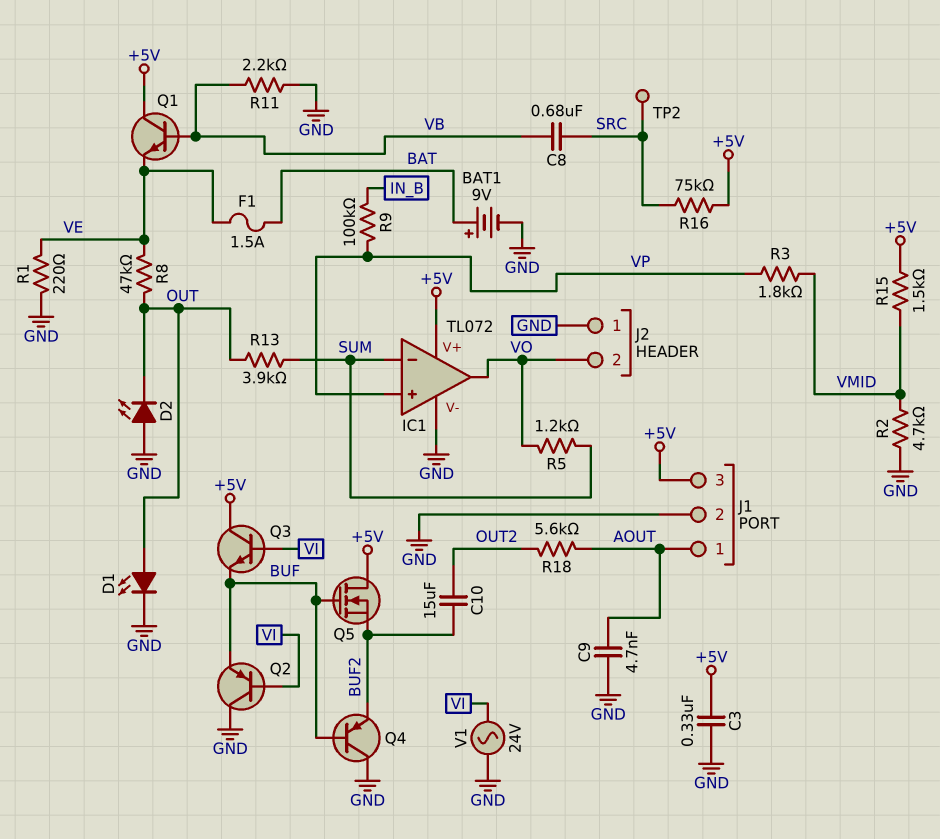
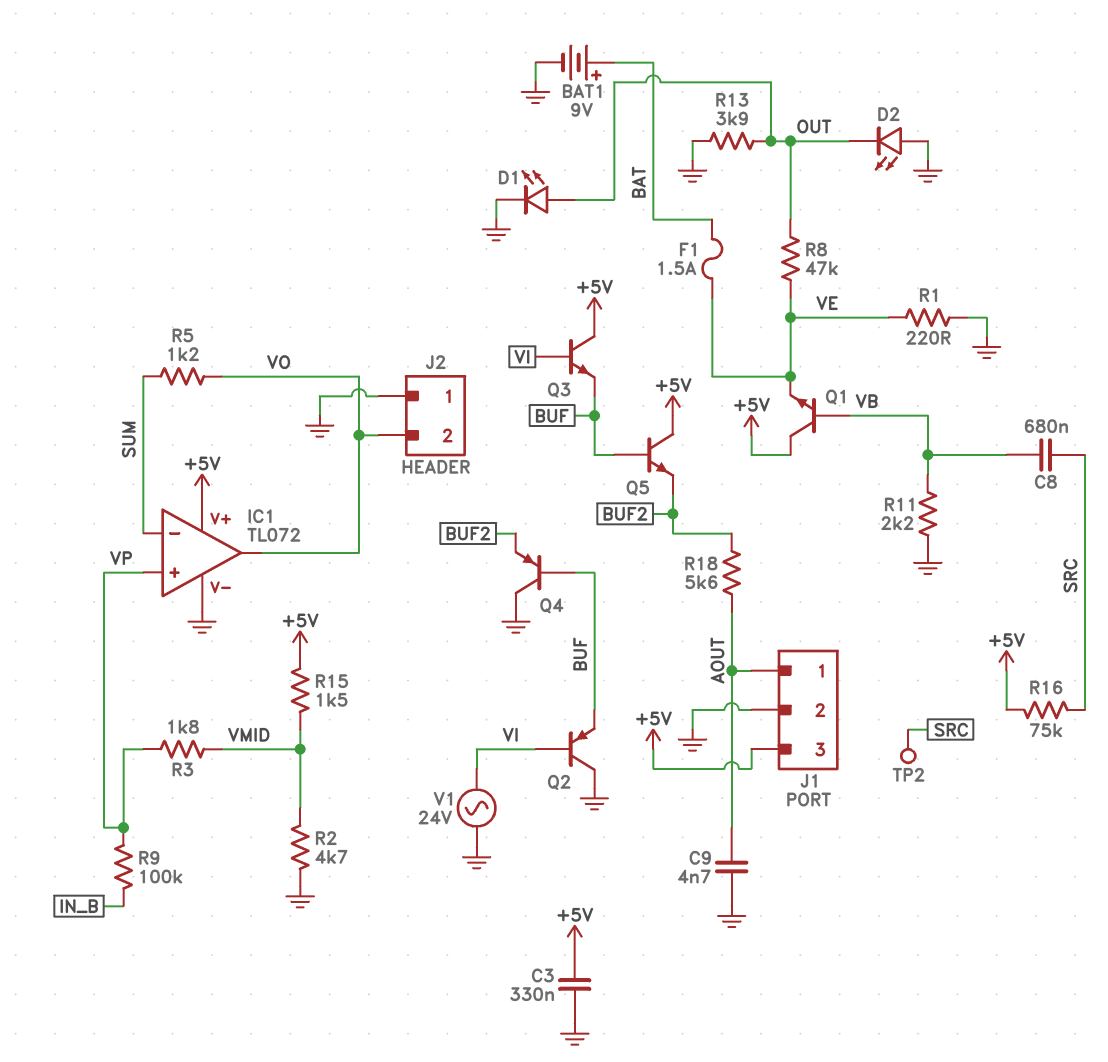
C10: 15uF (BUF2, OUT2) -> none
Q5: NMOS (G BUF, D +5V, S BUF2) -> NPN (B BUF, C +5V, E BUF2)
R13: 3.9k (OUT, SUM) -> 3.9k (GND, OUT)
R18: 5.6k (AOUT, OUT2) -> 5.6k (AOUT, BUF2)

